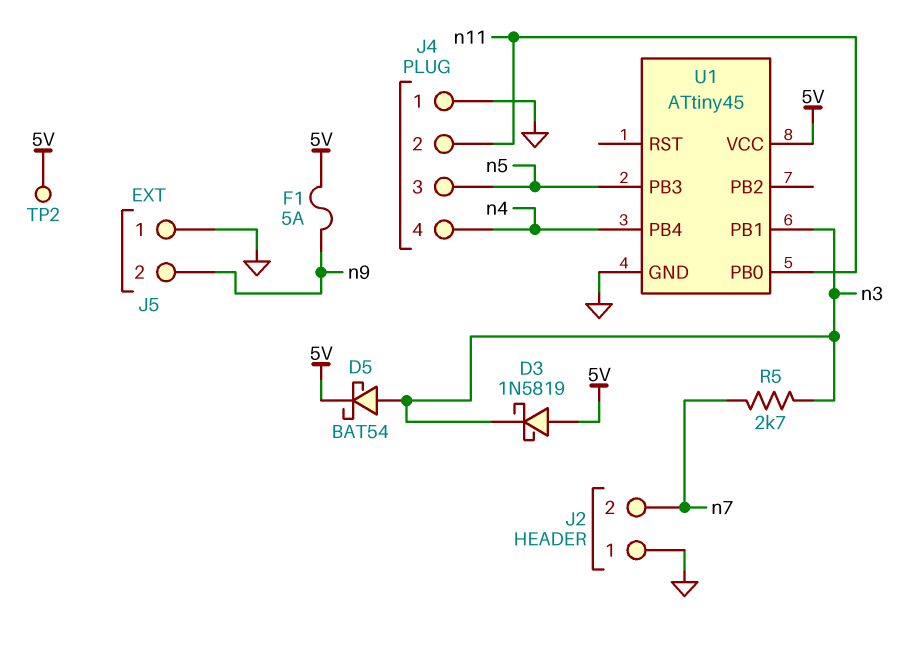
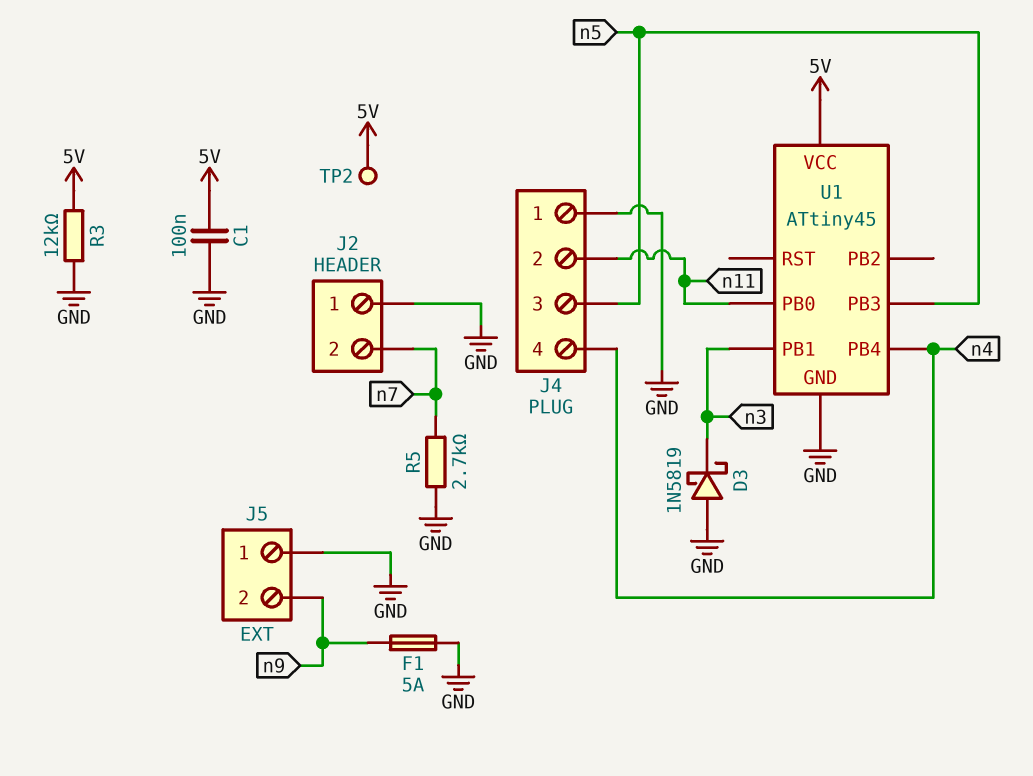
C1: none -> 100nF (5V, GND)
D3: schottky 1N5819 (A 5V, K n3) -> schottky 1N5819 (A GND, K n3)
D5: schottky BAT54 (A n3, K 5V) -> none
F1: 5A (5V, n9) -> 5A (GND, n9)
R3: none -> 12k (5V, GND)
R5: 2.7k (n3, n7) -> 2.7k (GND, n7)

